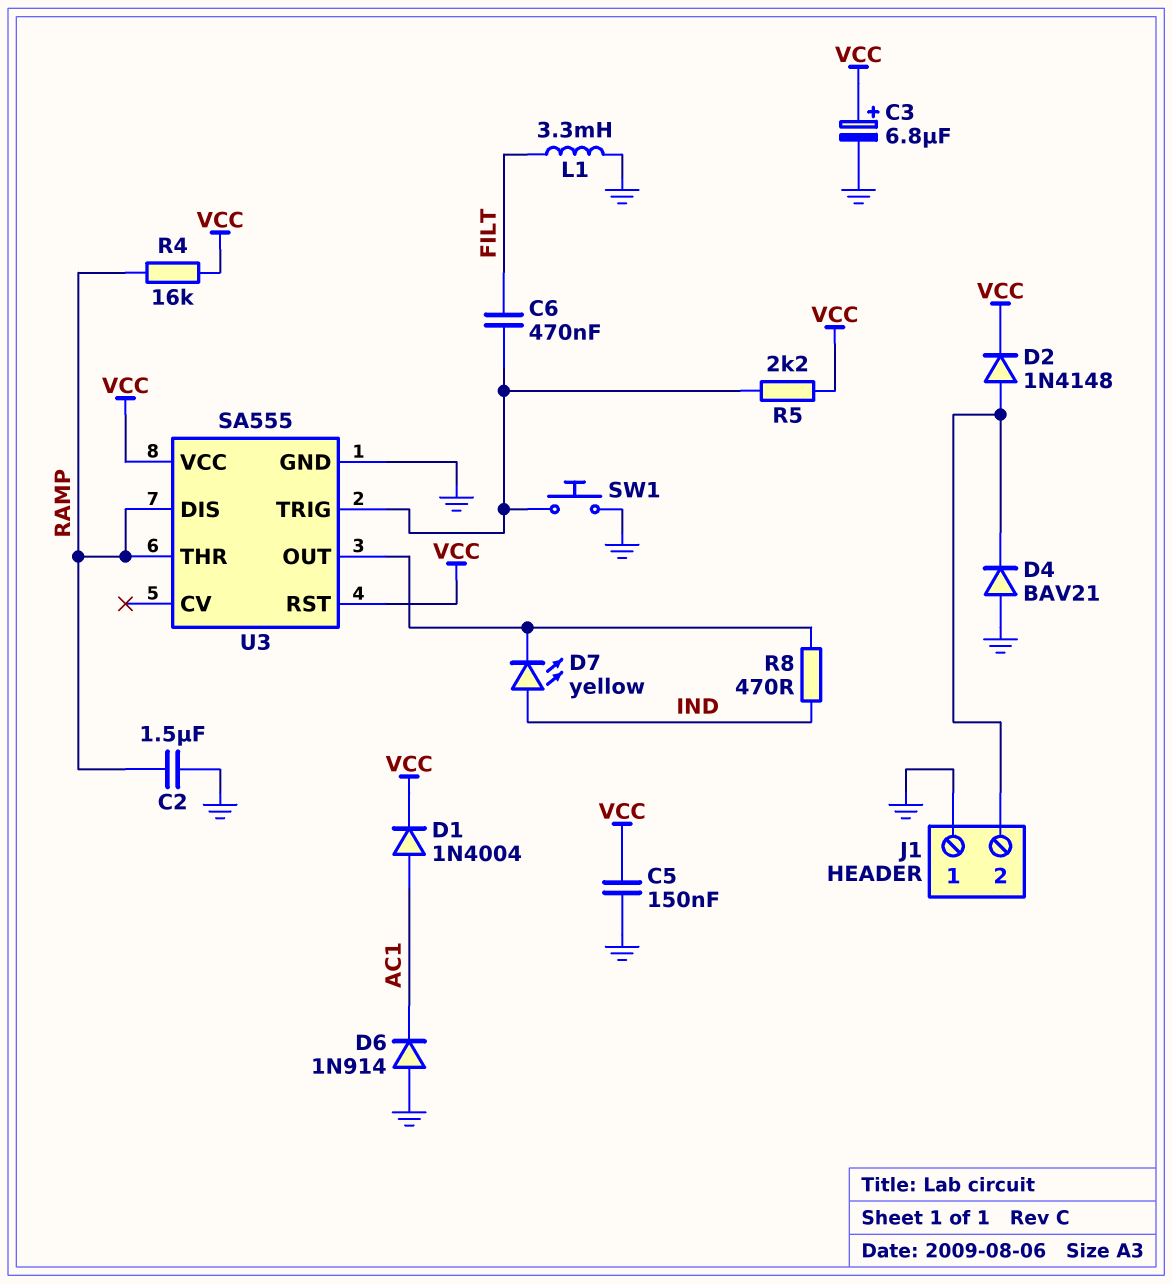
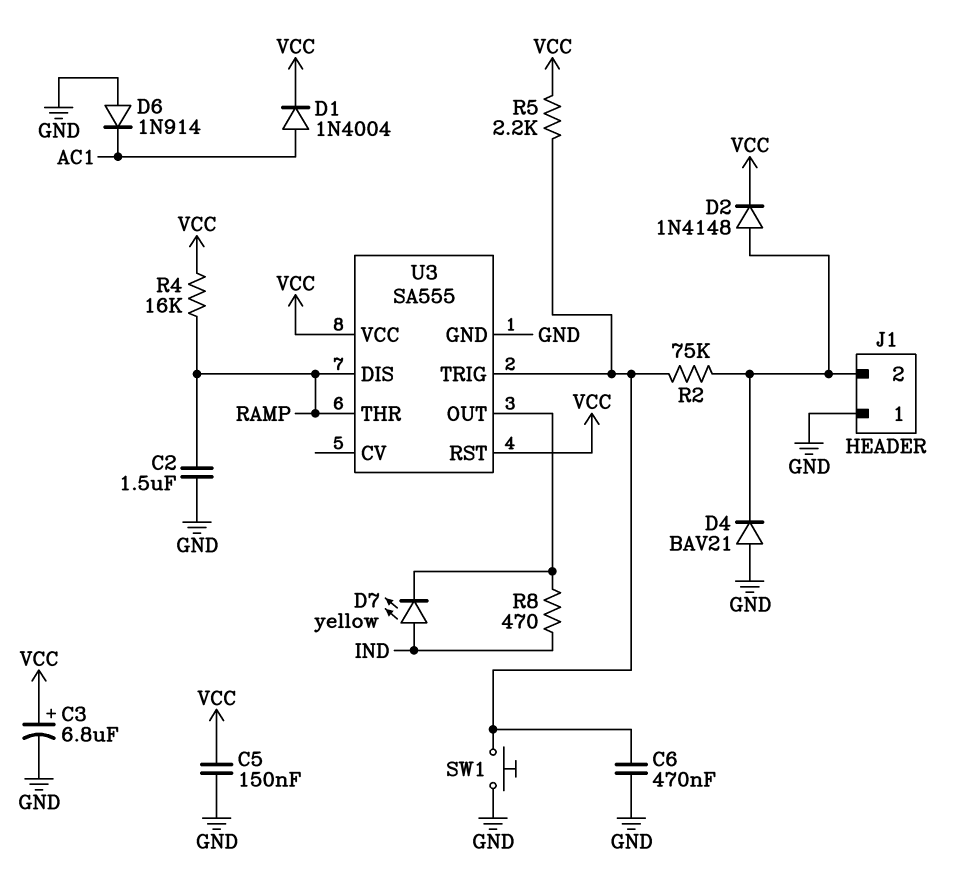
C6: 470nF (FILT, U3/TRIG) -> 470nF (GND, U3/TRIG)
L1: 3.3mH (FILT, GND) -> none
R2: none -> 75k (J1/2, U3/TRIG)

